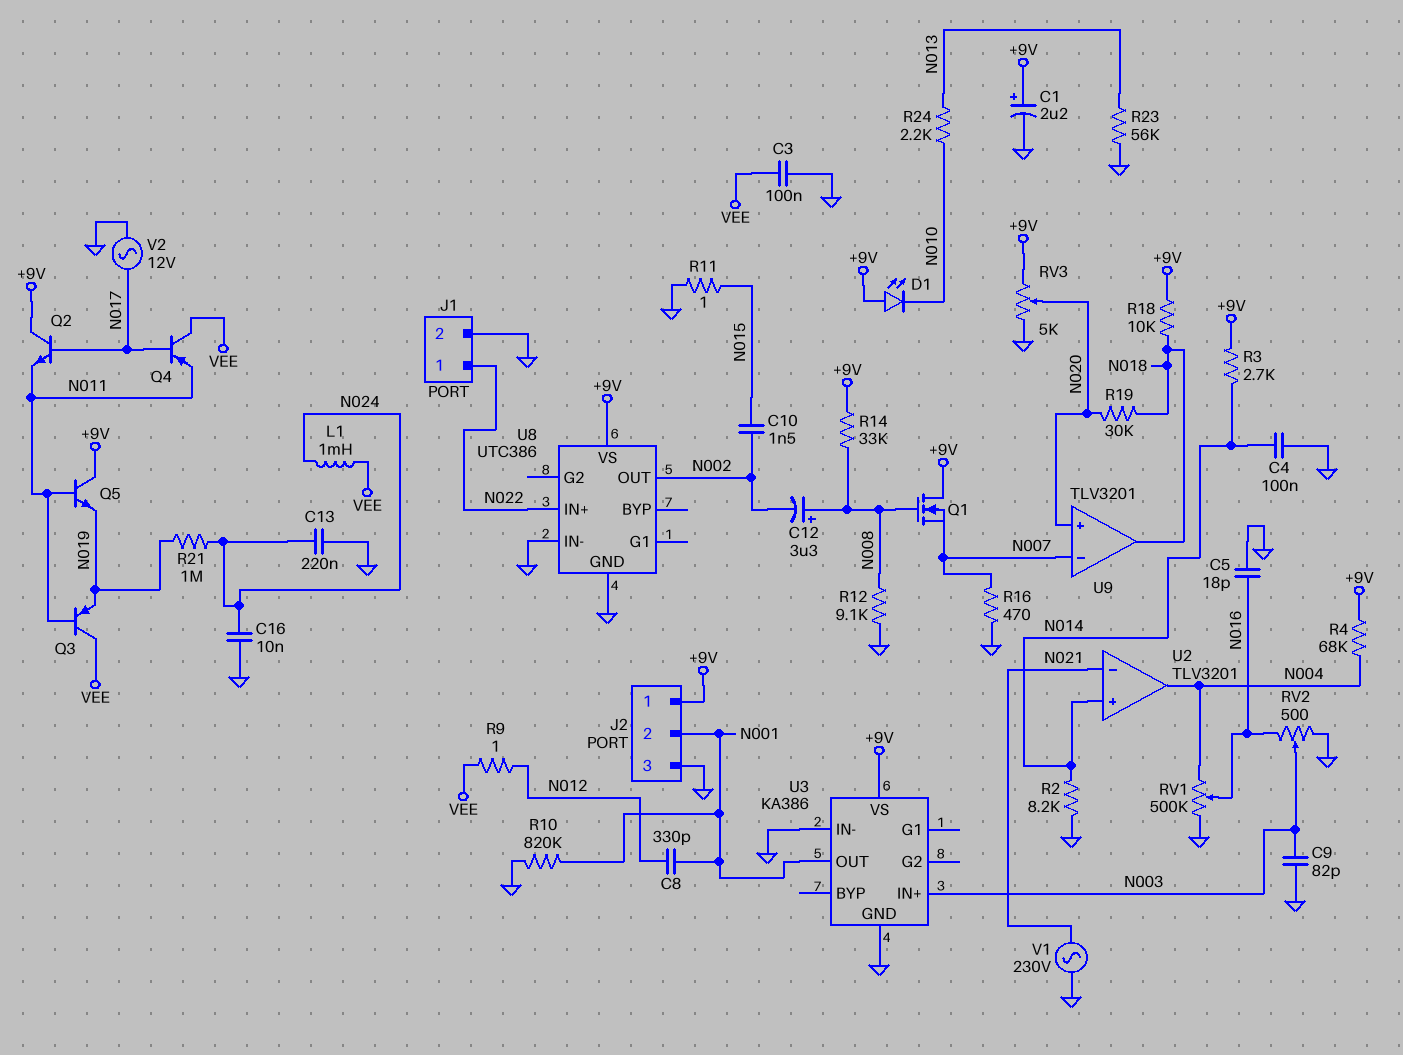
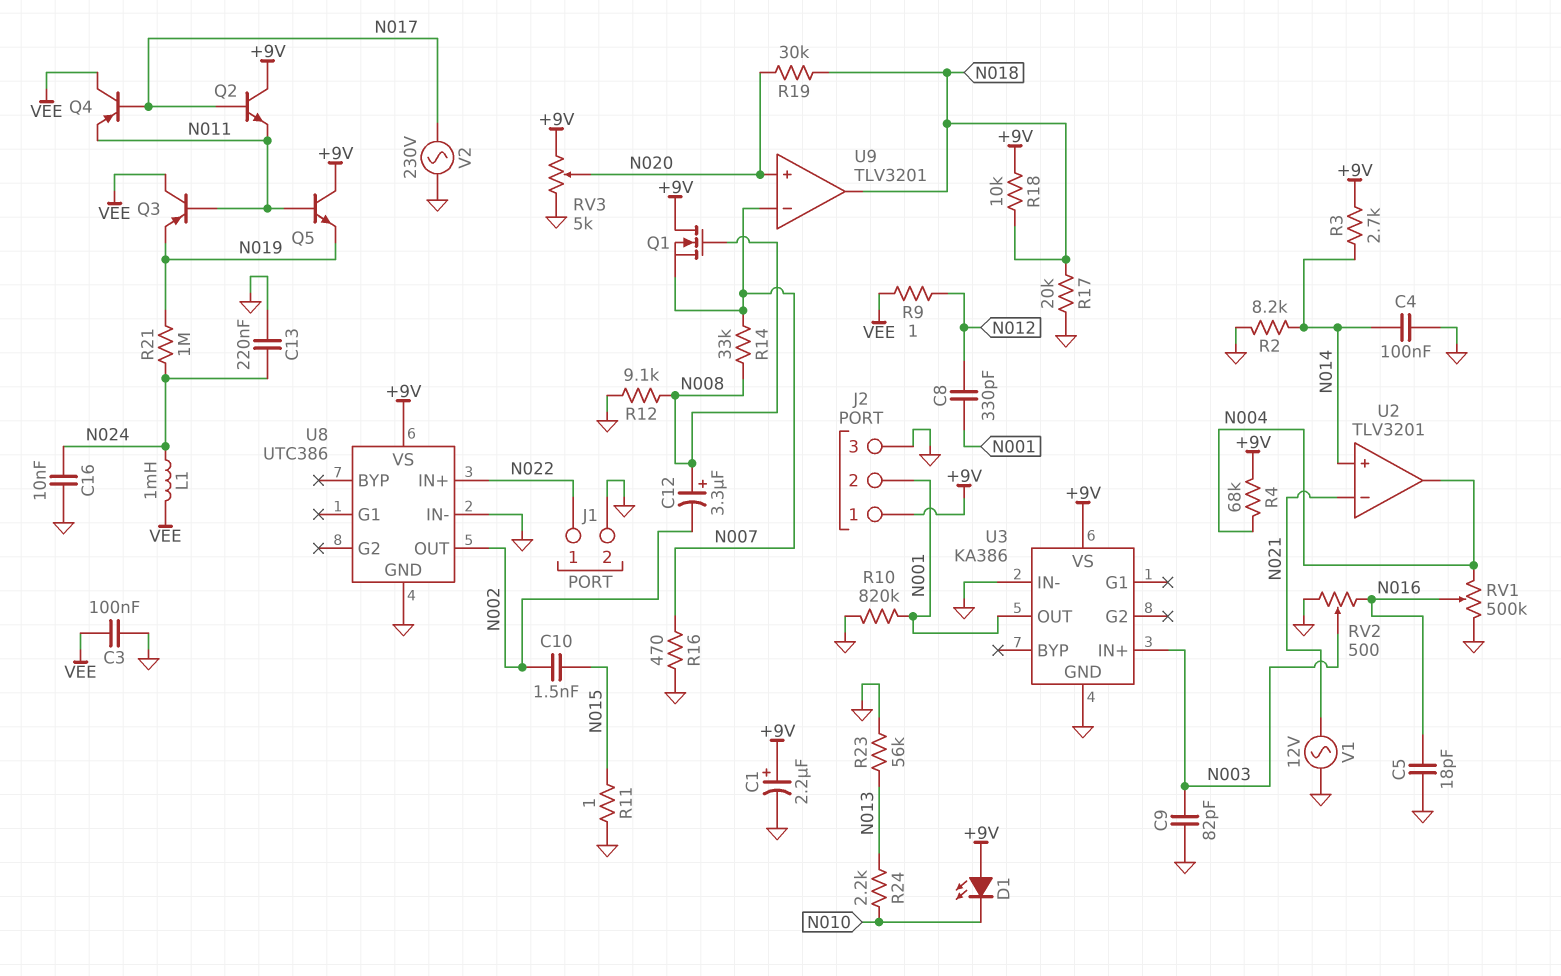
R14: 33k (+9V, N008) -> 33k (N007, N008)
R17: none -> 20k (GND, N018)
V1: AC 230V (GND, N021) -> AC 12V (GND, N021)
V2: AC 12V (GND, N017) -> AC 230V (GND, N017)

